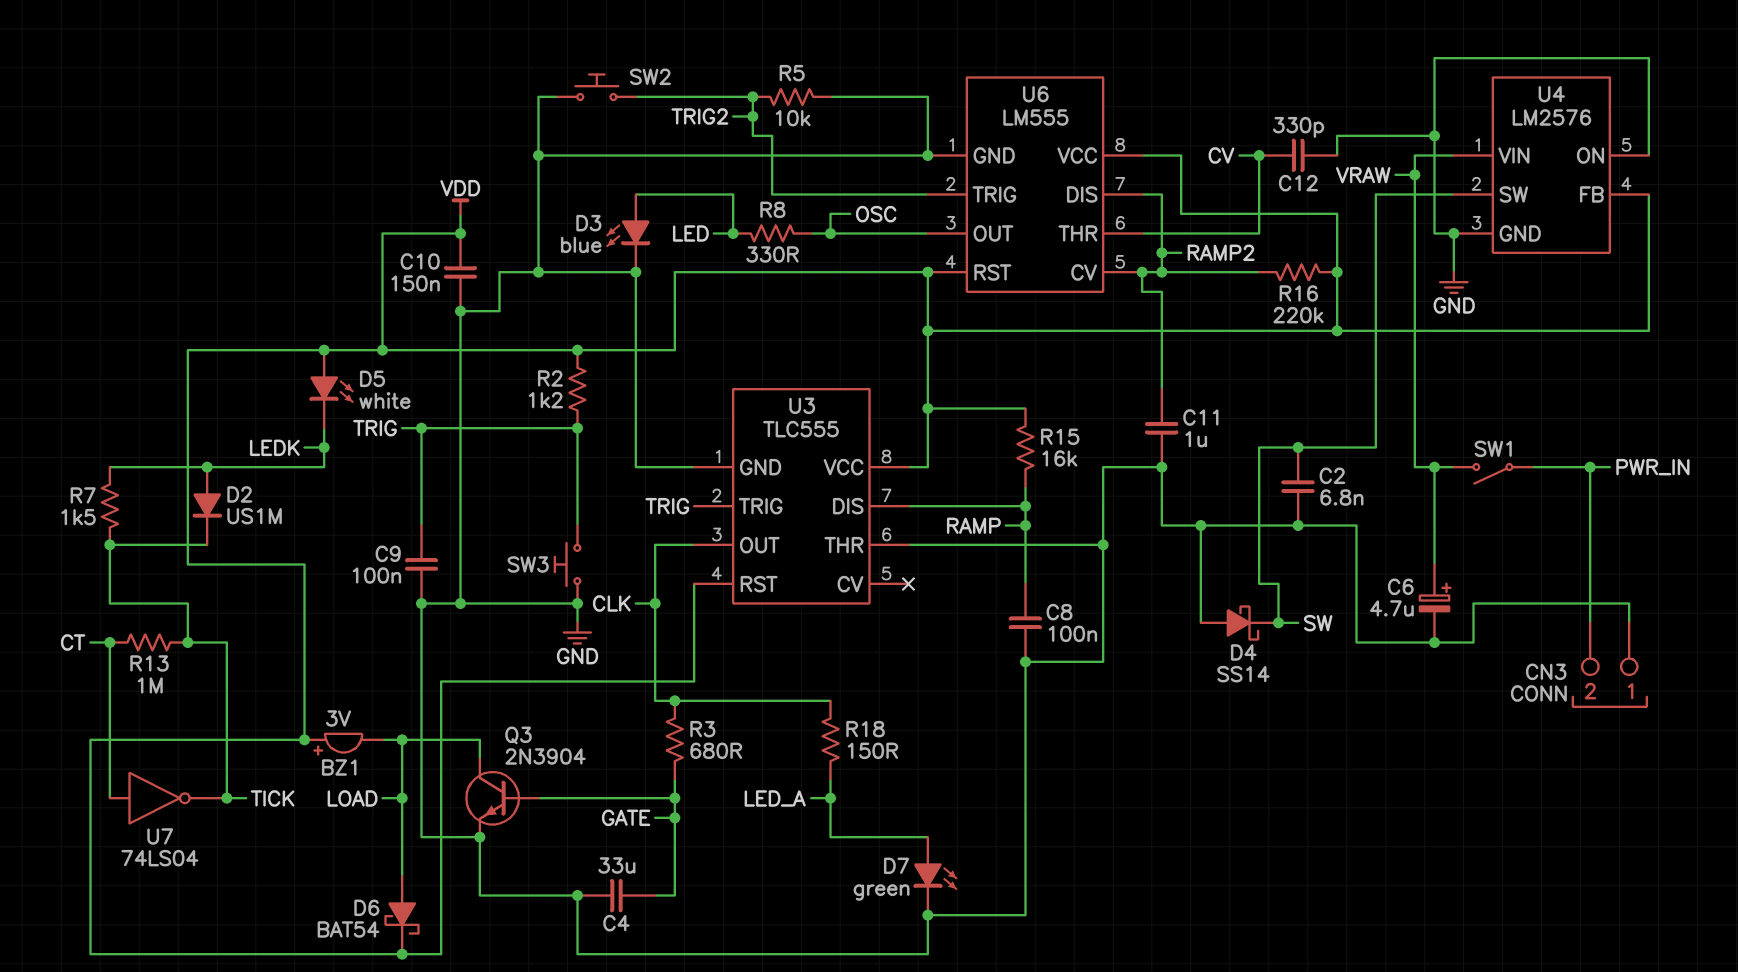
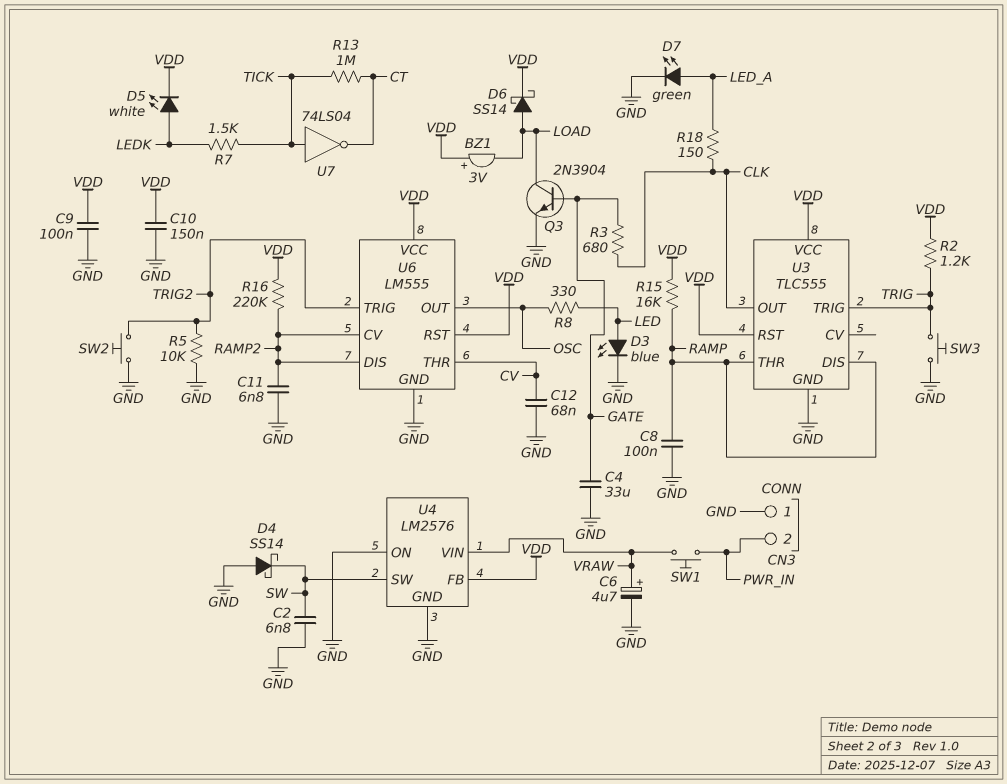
C9: 100nF (GND, TRIG) -> 100nF (GND, VDD)
C11: 1uF (GND, RAMP2) -> 6.8nF (GND, RAMP2)
C12: 330pF (CV, GND) -> 68nF (CV, GND)
D2: diode US1M (A LEDK, K TICK) -> none
D5: LED white (A VDD, K LEDK) -> LED white (A LEDK, K VDD)
D6: schottky BAT54 (A LOAD, K VDD) -> schottky SS14 (A LOAD, K VDD)
SW1: switch (PWR_IN, VRAW) -> button (PWR_IN, VRAW)
U3 pin THR: GND -> RAMP
U7: NOT 74LS04 (in CT, out TICK) -> NOT 74LS04 (in TICK, out CT)

